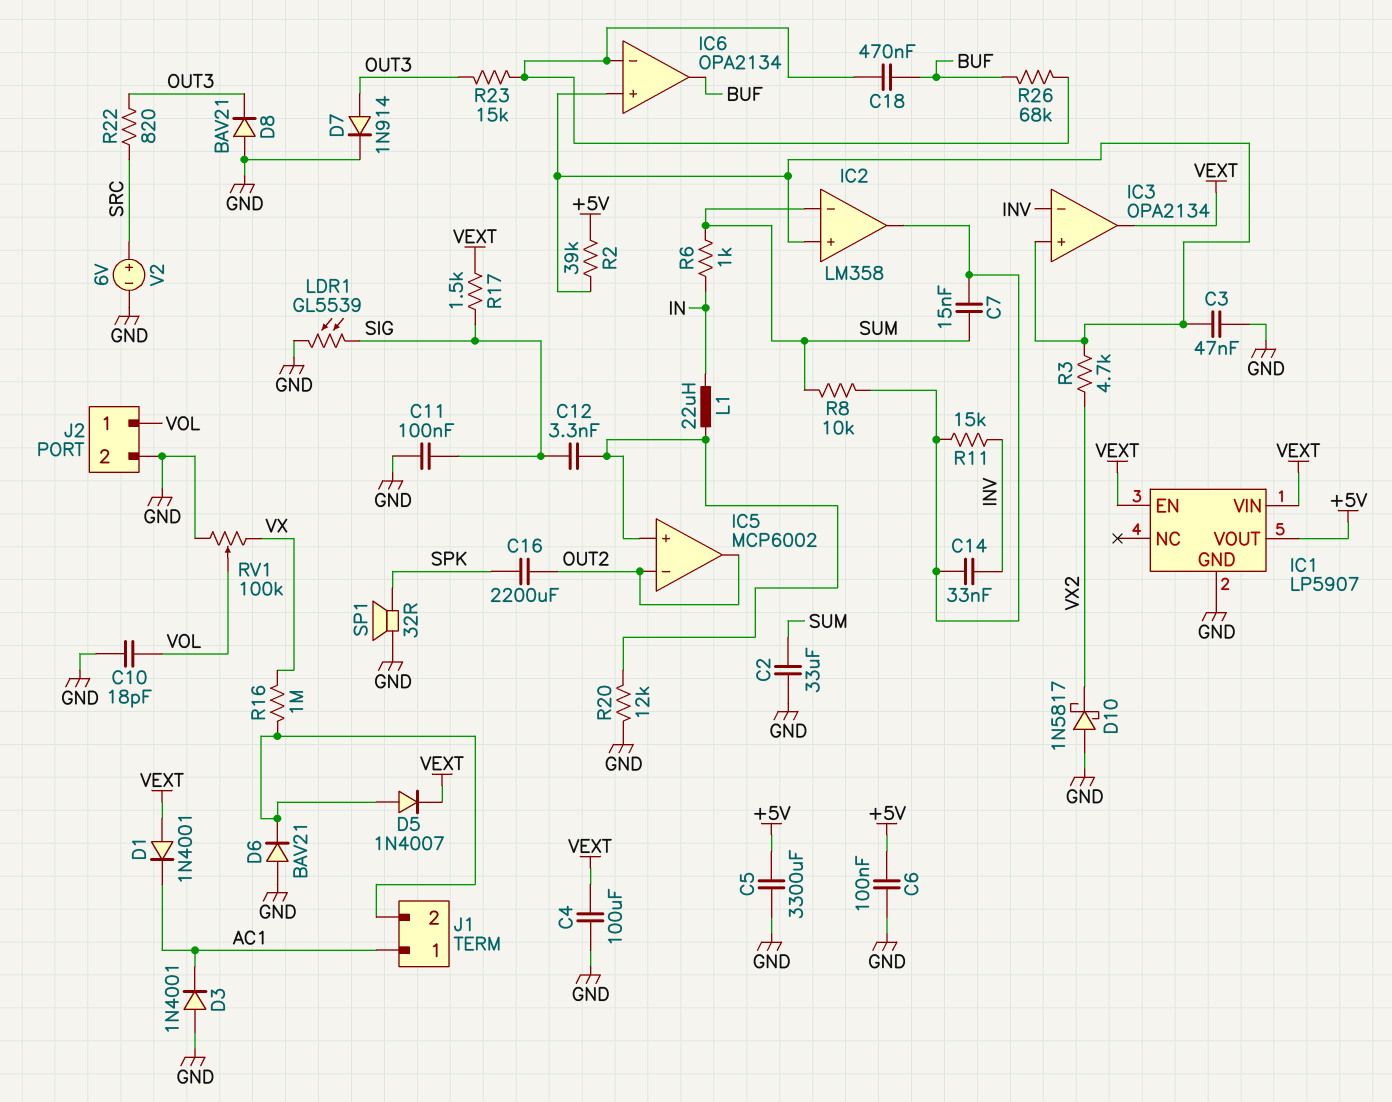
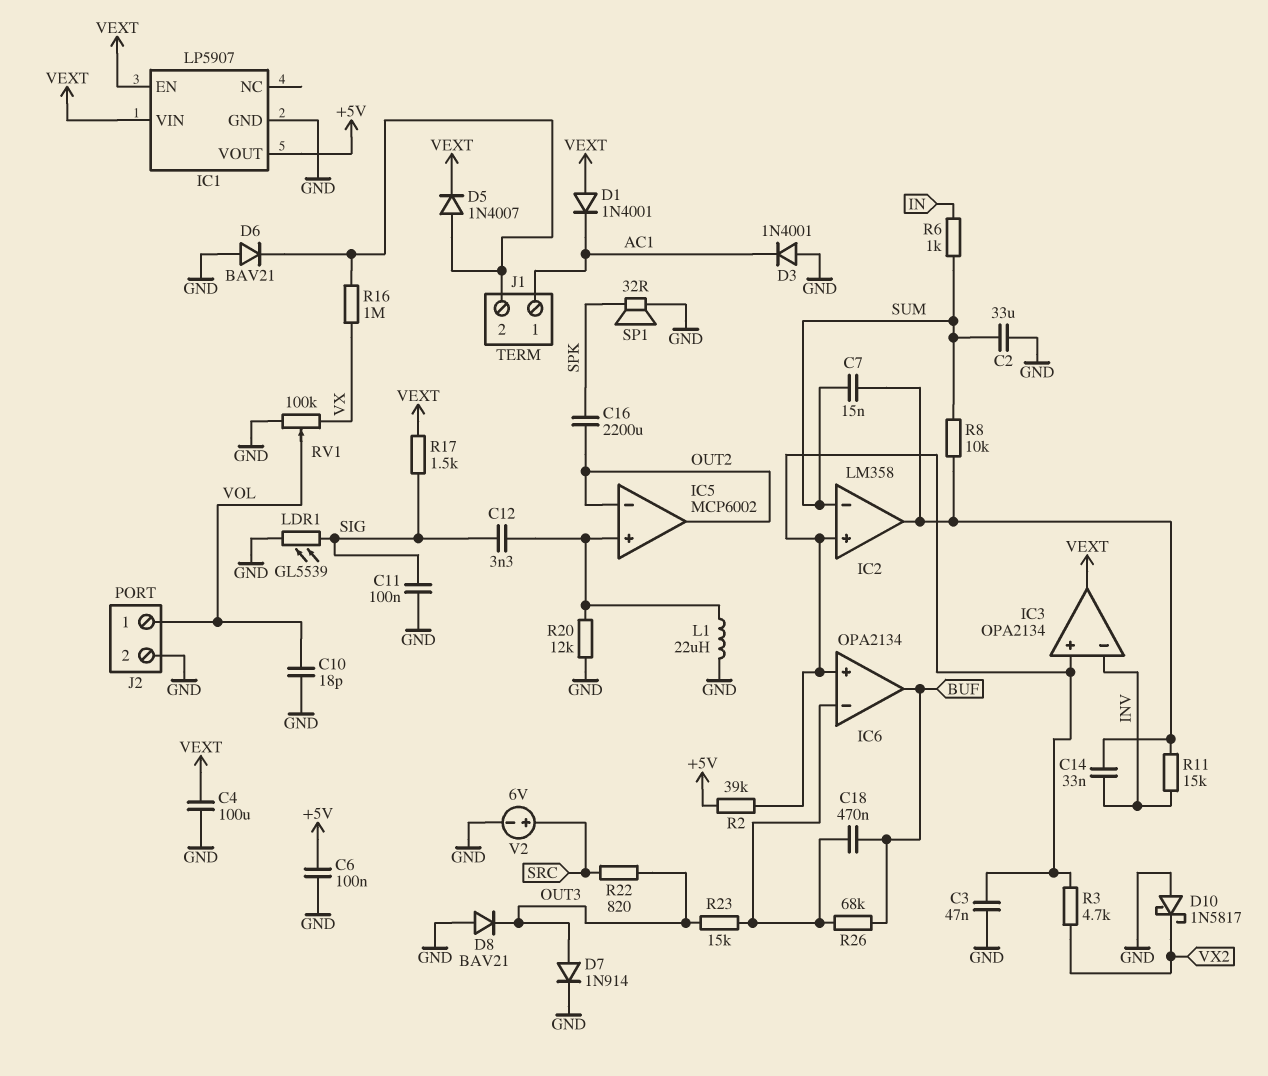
C5: 3300uF (+5V, GND) -> none
L1: 22uH (IC5/in+, IN) -> 22uH (GND, IC5/in+)

